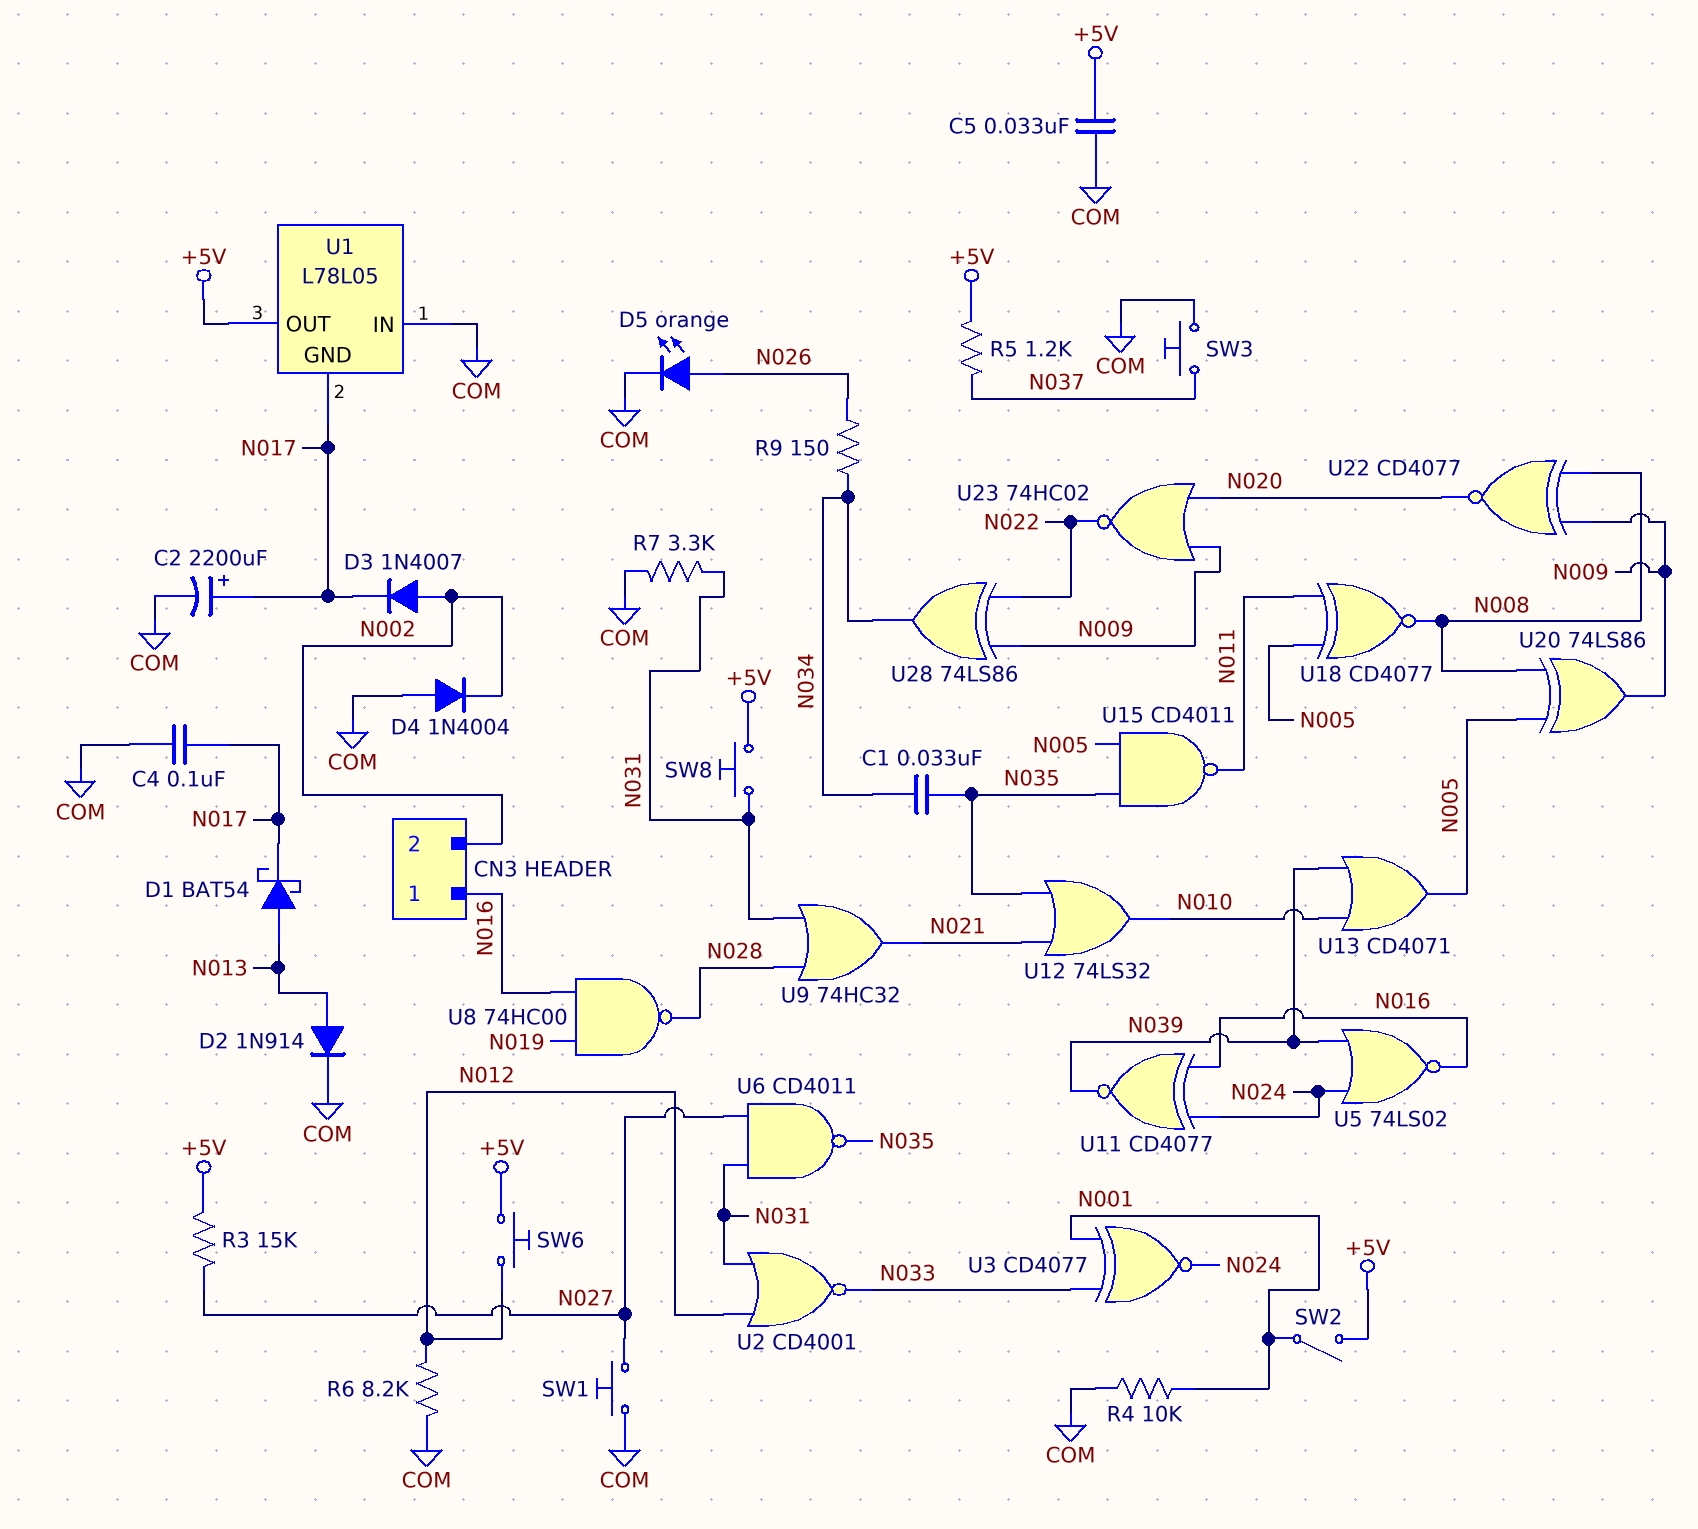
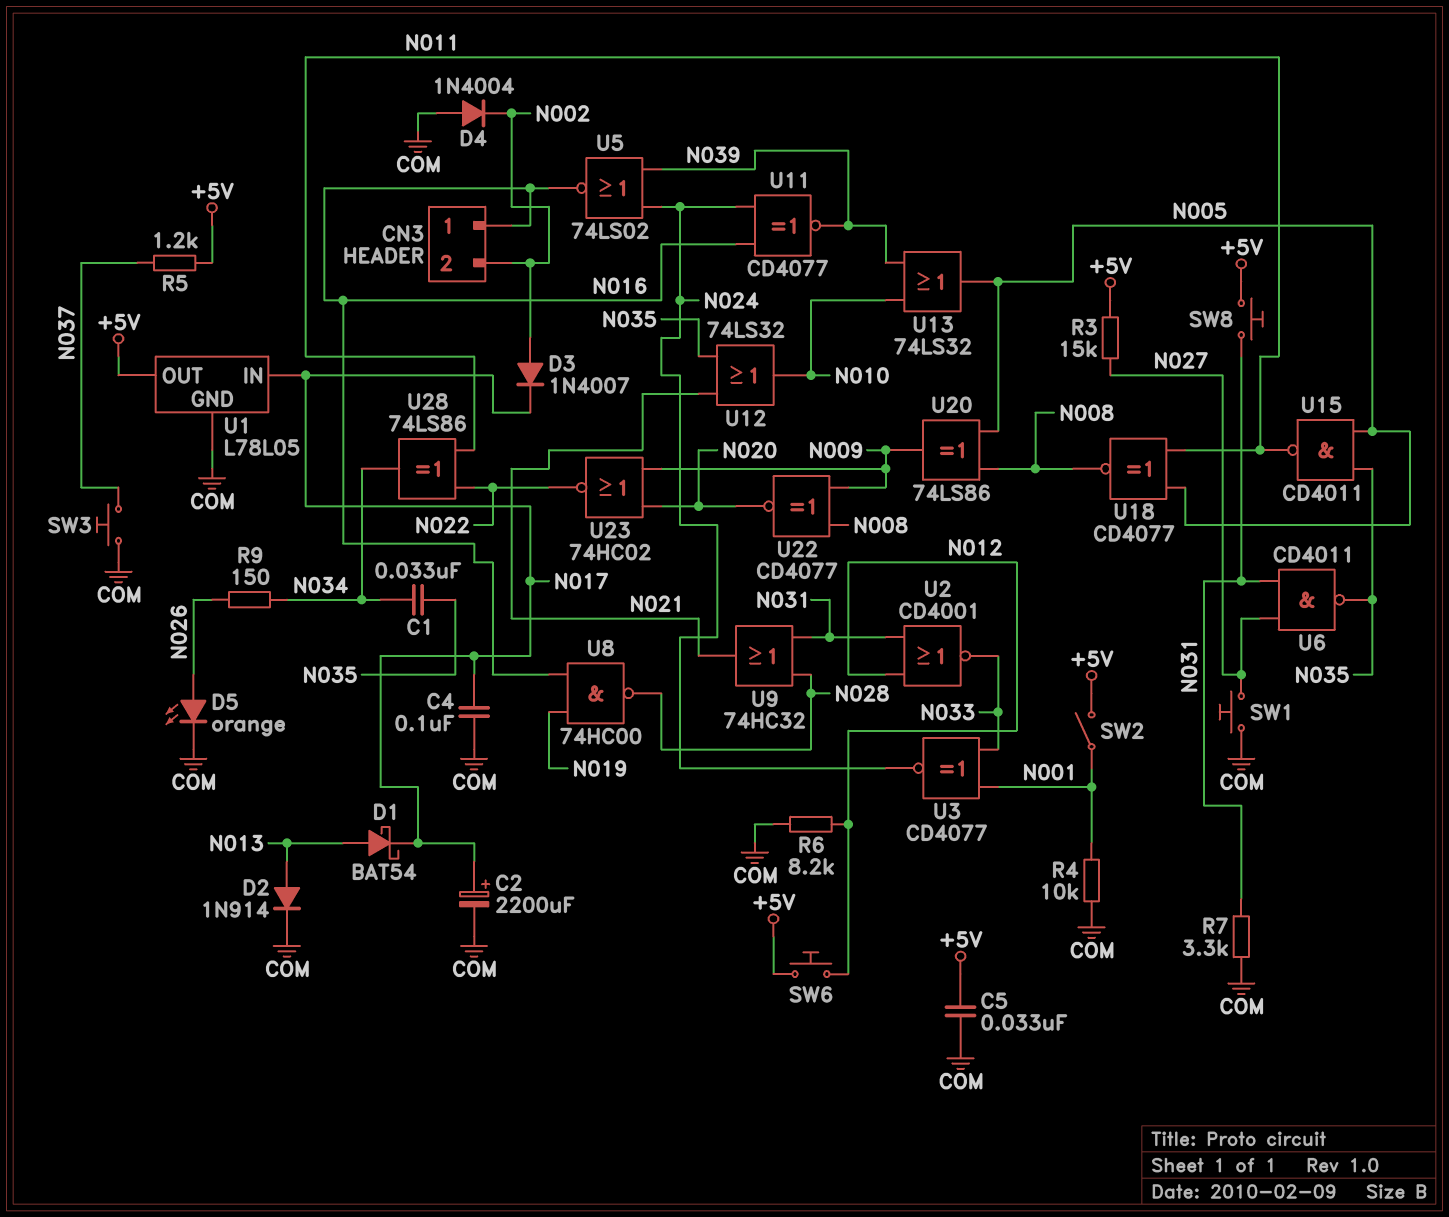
U1 pin GND: N017 -> COM
U1 pin IN: COM -> N017
U13: OR CD4071 (in N010, in N039, out N005) -> OR 74LS32 (in N010, in N039, out N005)
U28: XOR 74LS86 (in N009, in N022, out N034) -> XOR 74LS86 (in N011, in N022, out N034)

